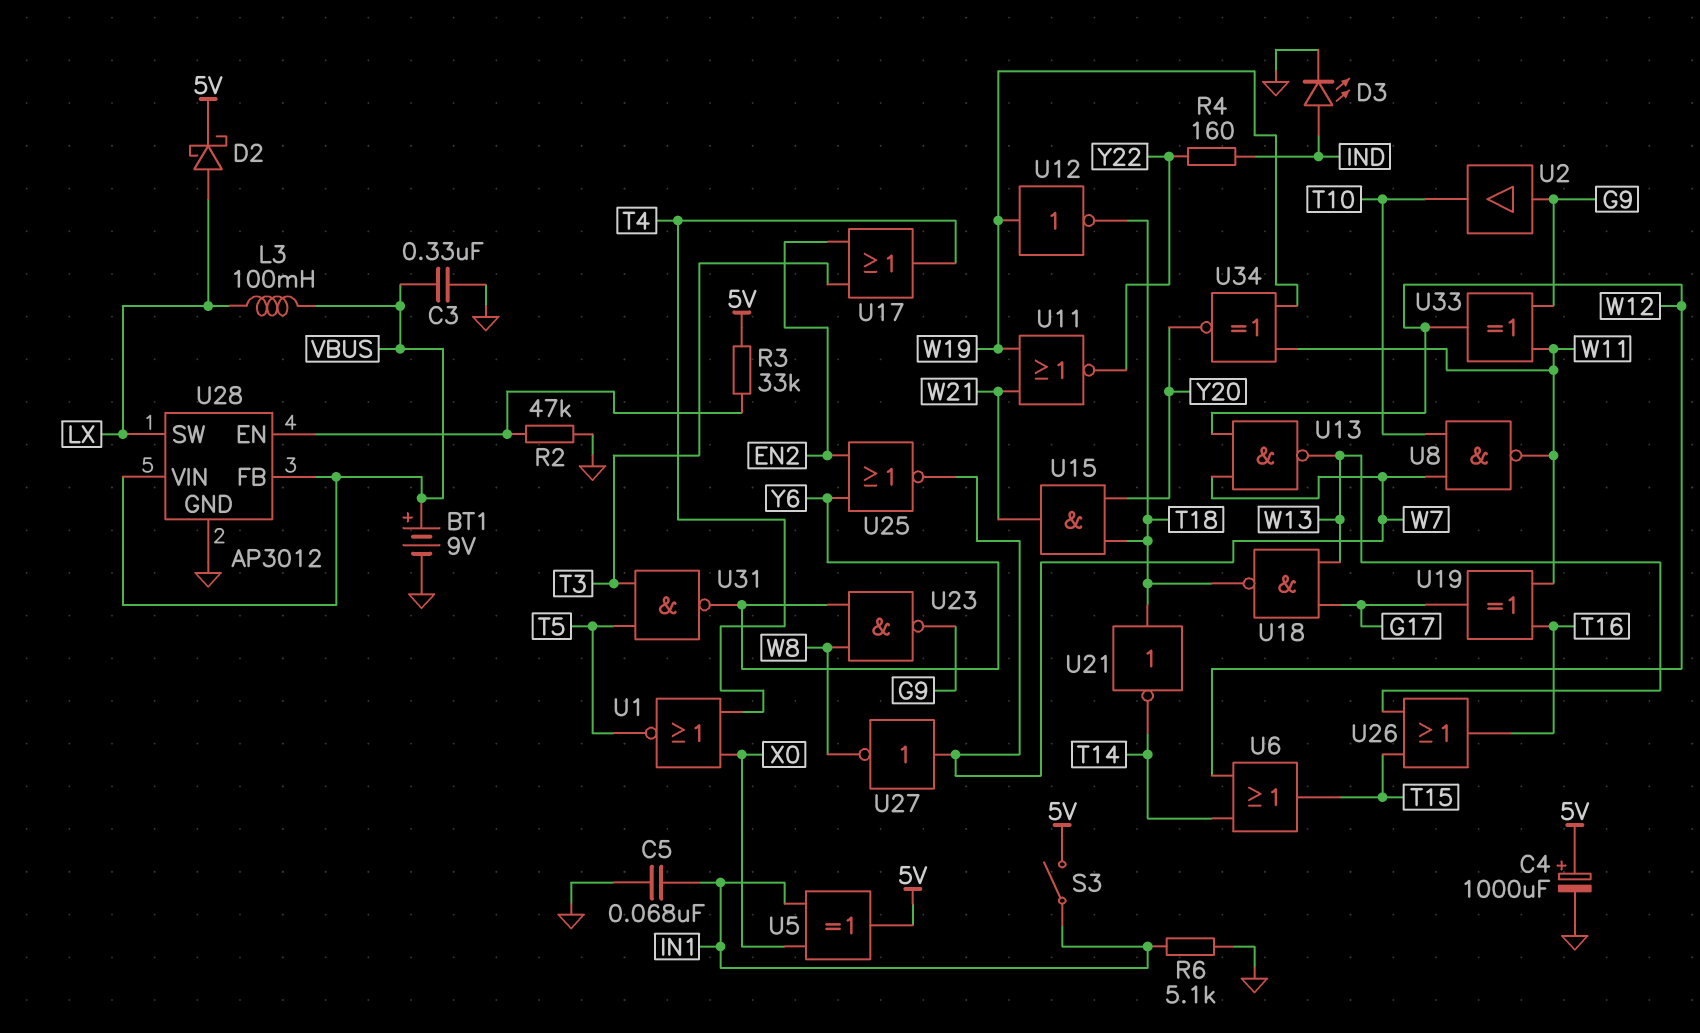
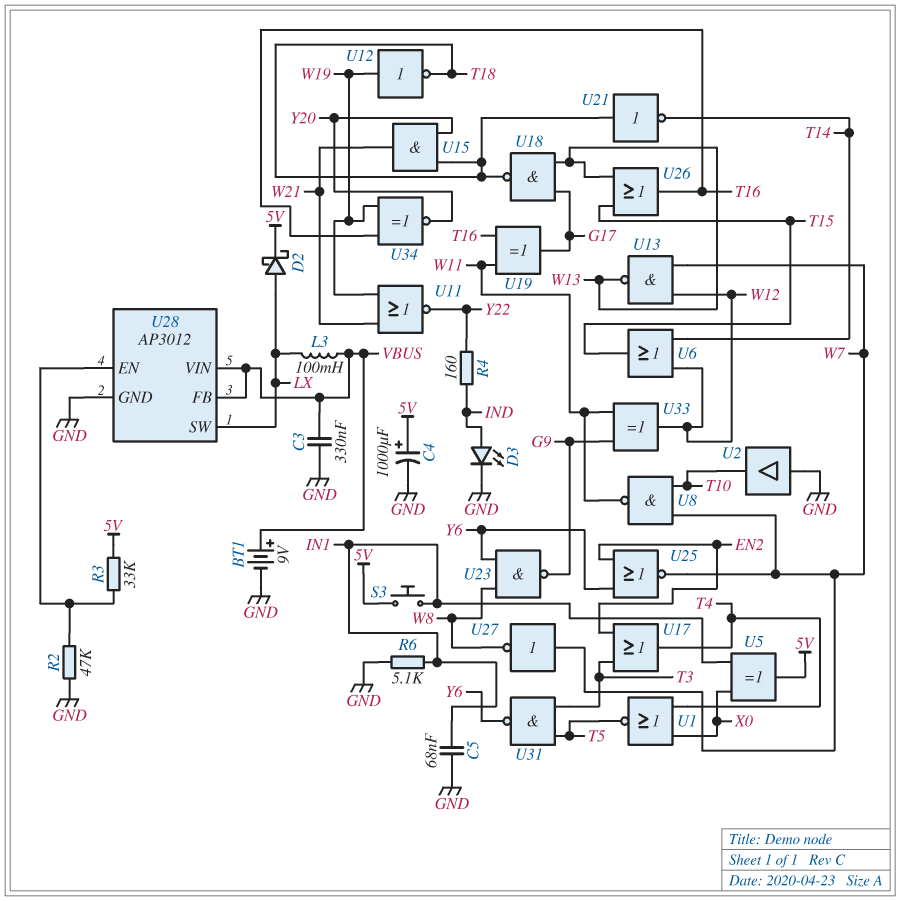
S3: switch (5V, IN1) -> button (5V, IN1)
U2: buffer (in G9, out T10) -> buffer (in GND, out T10)
U34: XNOR (in W11, in W19, out Y20) -> XNOR (in T16, in W19, out Y20)

